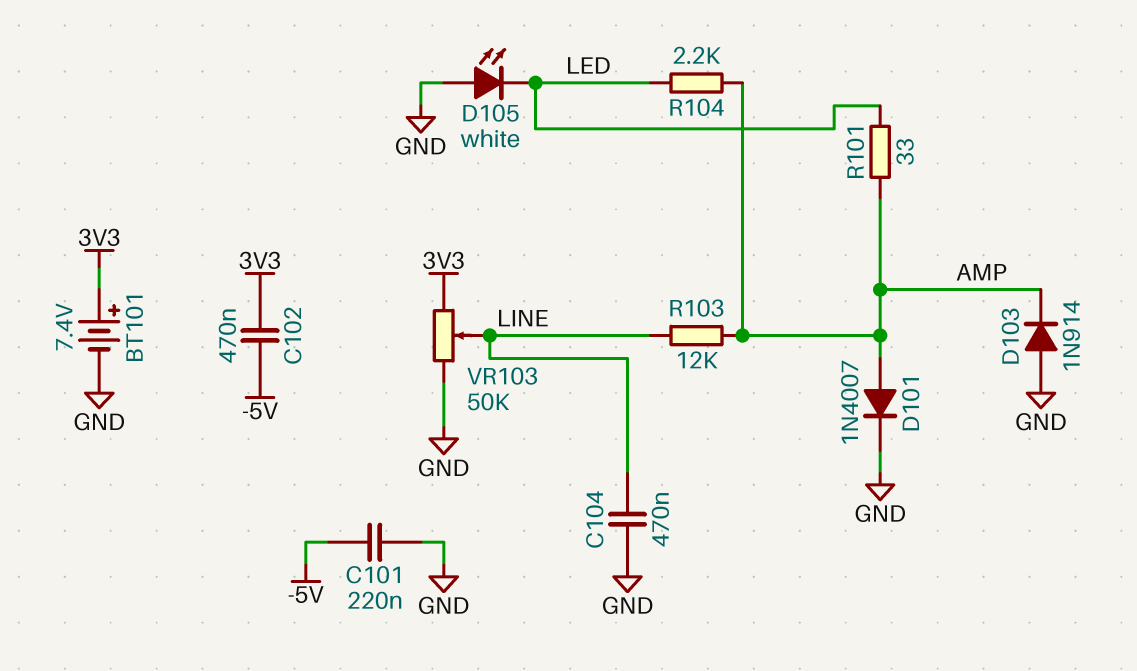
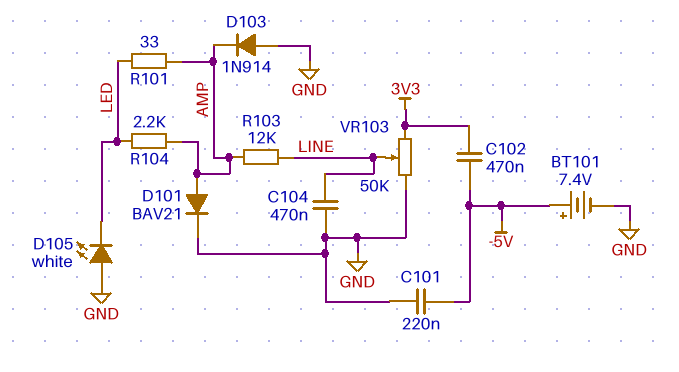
BT101: 7.4V (plus 3V3, minus GND) -> 7.4V (plus -5V, minus GND)
D101: diode 1N4007 (A AMP, K GND) -> diode BAV21 (A AMP, K GND)

